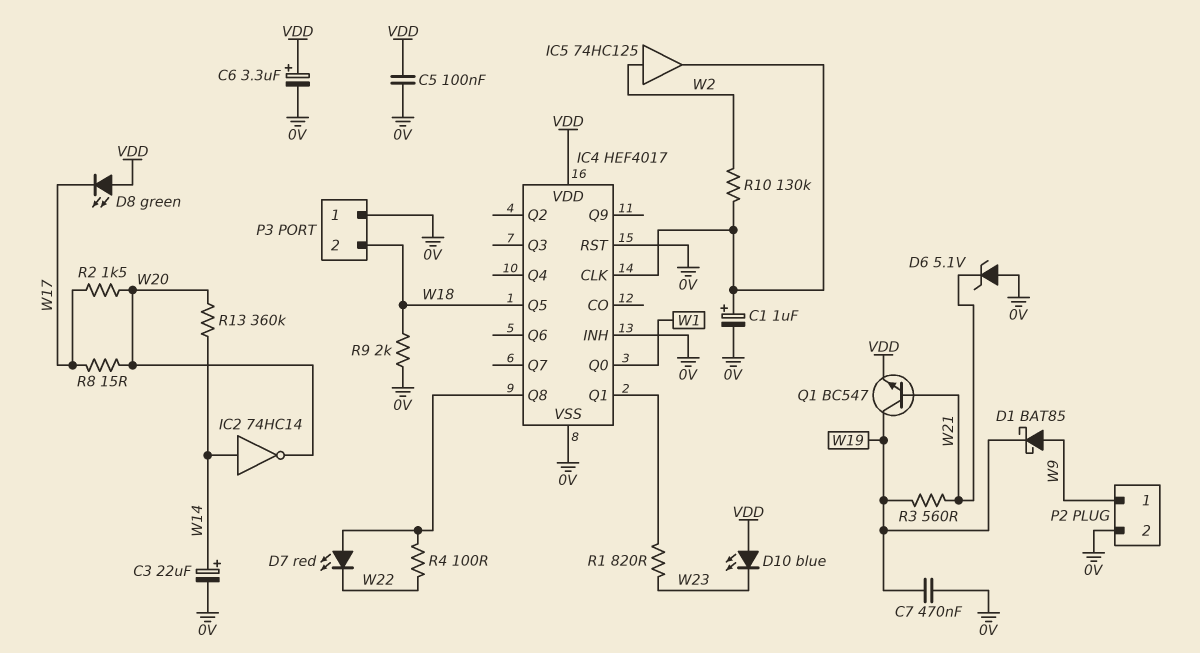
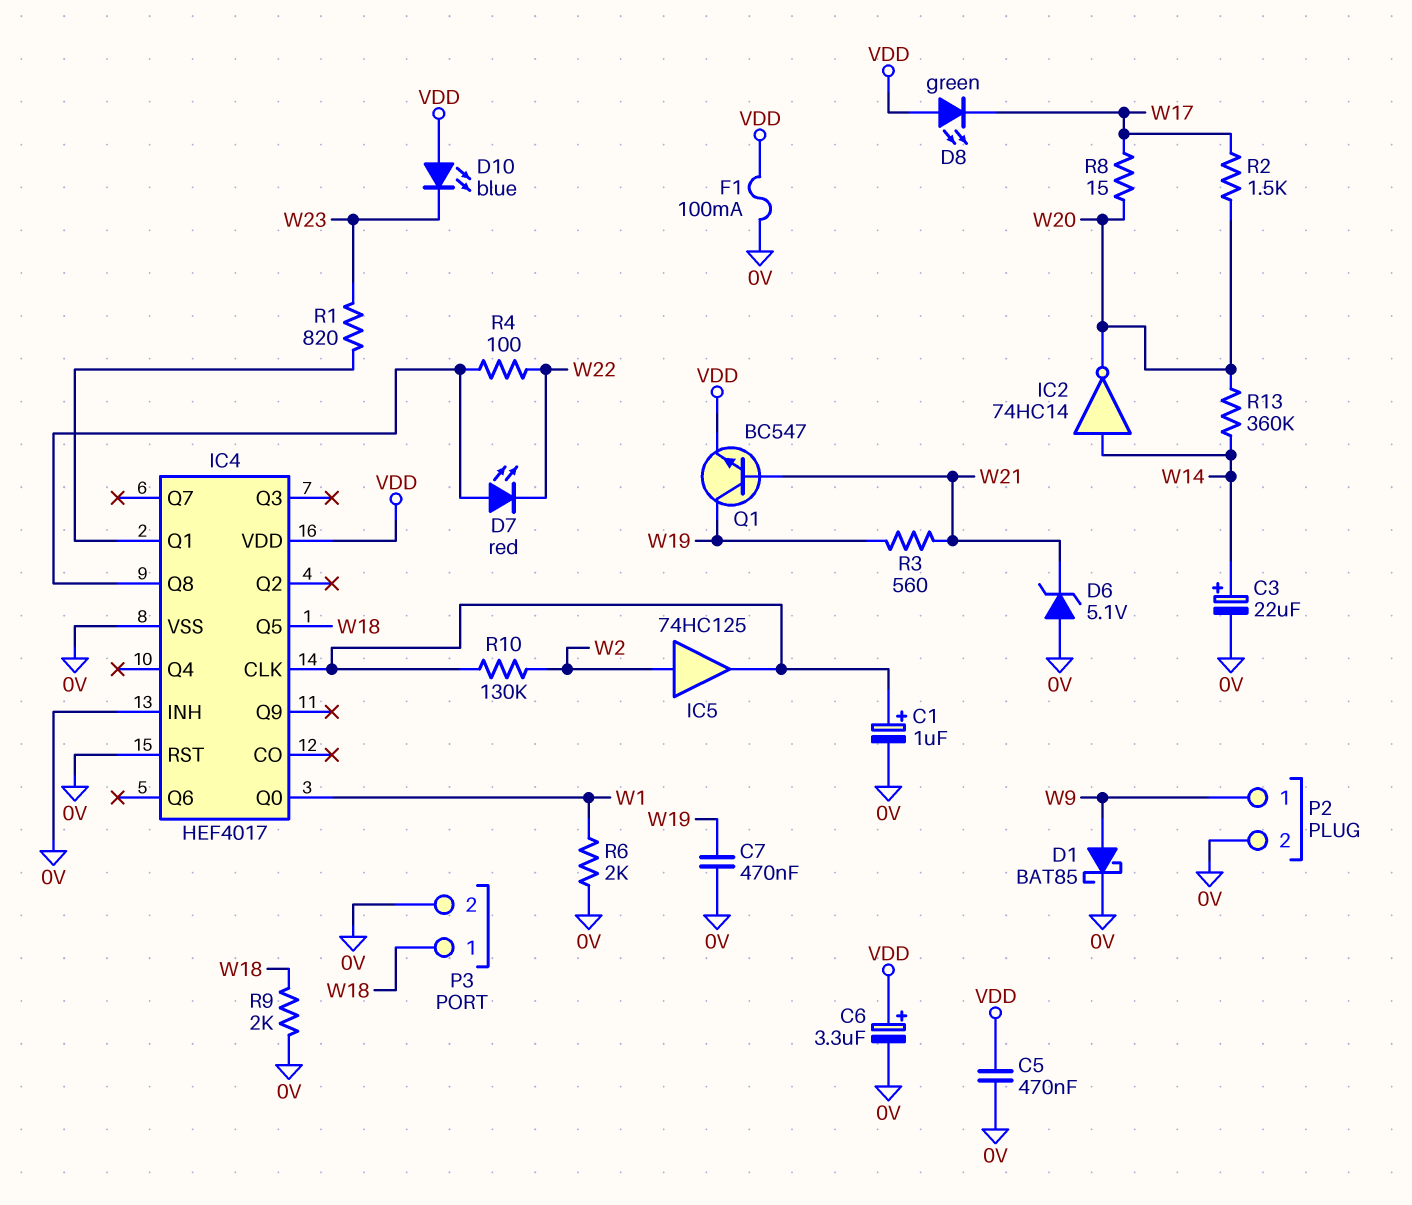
C5: 100nF (0V, VDD) -> 470nF (0V, VDD)
D1: schottky BAT85 (A W9, K W19) -> schottky BAT85 (A W9, K 0V)
F1: none -> 100mA (0V, VDD)
P3 pin 1: 0V -> W18
P3 pin 2: W18 -> 0V
R6: none -> 2k (0V, W1)

